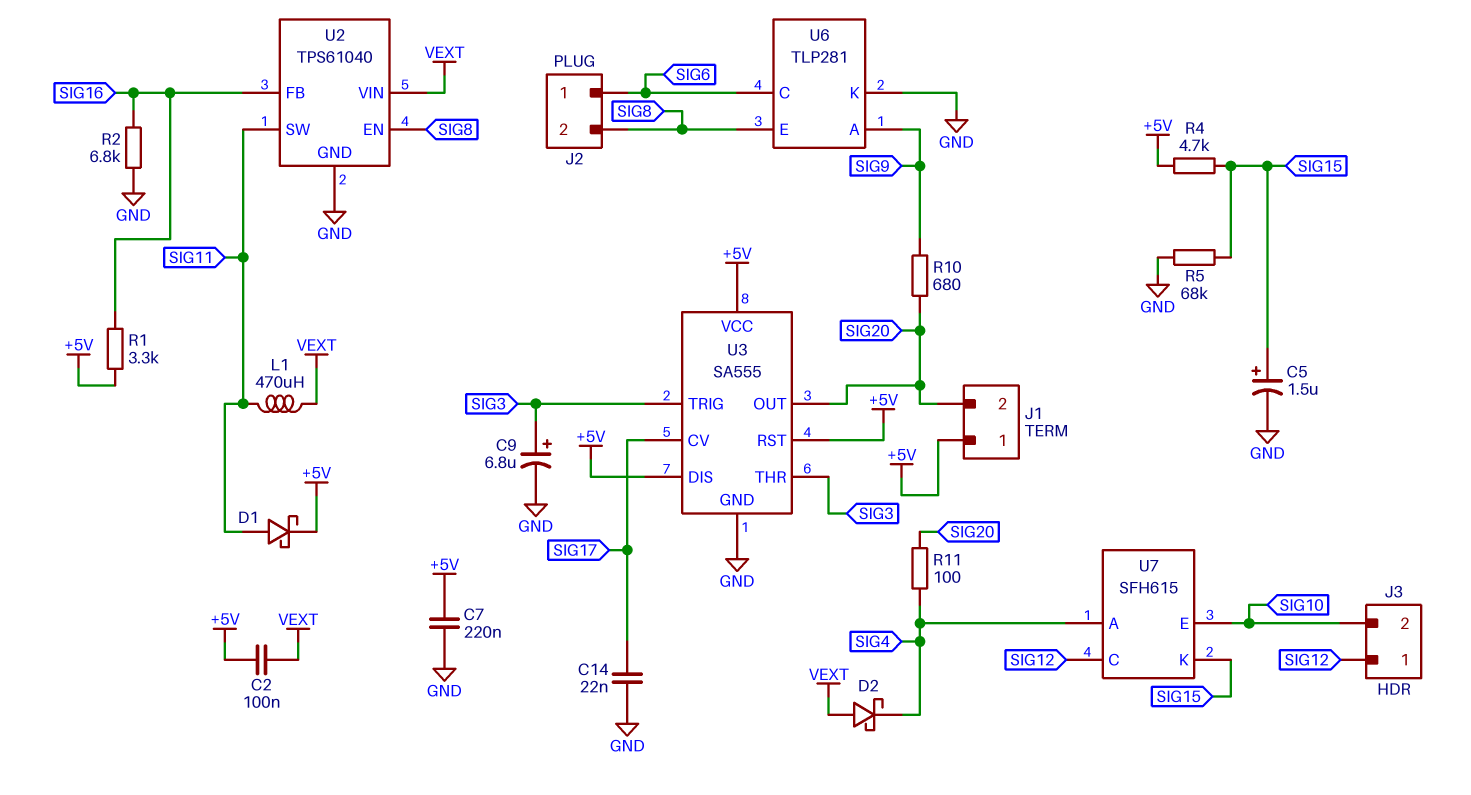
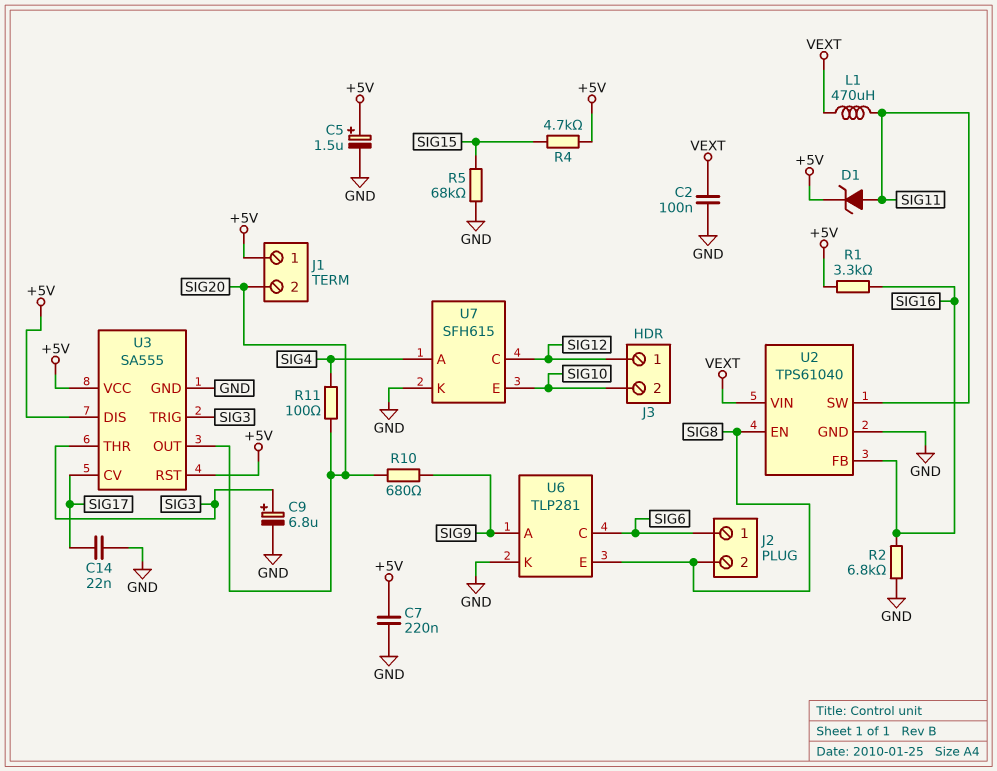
C2: 100nF (+5V, VEXT) -> 100nF (GND, VEXT)
C5: 1.5uF (plus SIG15, minus GND) -> 1.5uF (plus +5V, minus GND)
D1: schottky (A SIG11, K +5V) -> zener (A SIG11, K +5V)
D2: schottky (A VEXT, K SIG4) -> none
U7 pin K: SIG15 -> GND

